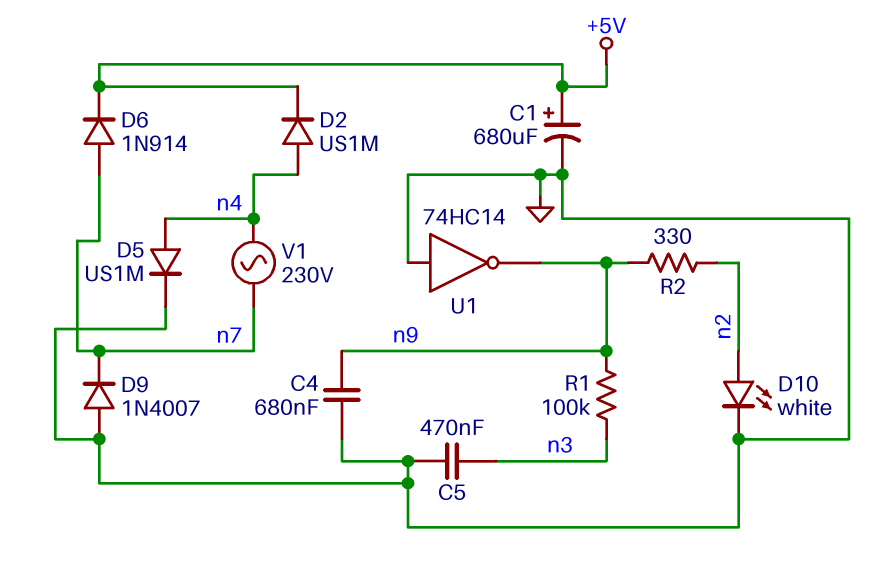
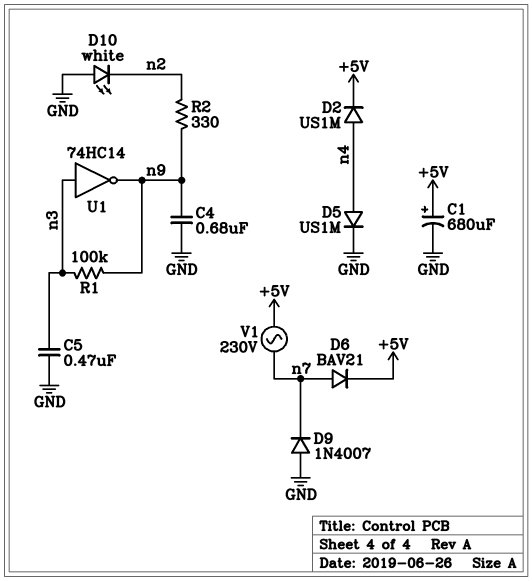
D6: diode 1N914 (A n7, K +5V) -> diode BAV21 (A n7, K +5V)
D10: LED white (A n2, K GND) -> LED white (A GND, K n2)
U1: NOT 74HC14 (in GND, out n9) -> NOT 74HC14 (in n3, out n9)
V1: AC 230V (n4, n7) -> AC 230V (+5V, n7)

